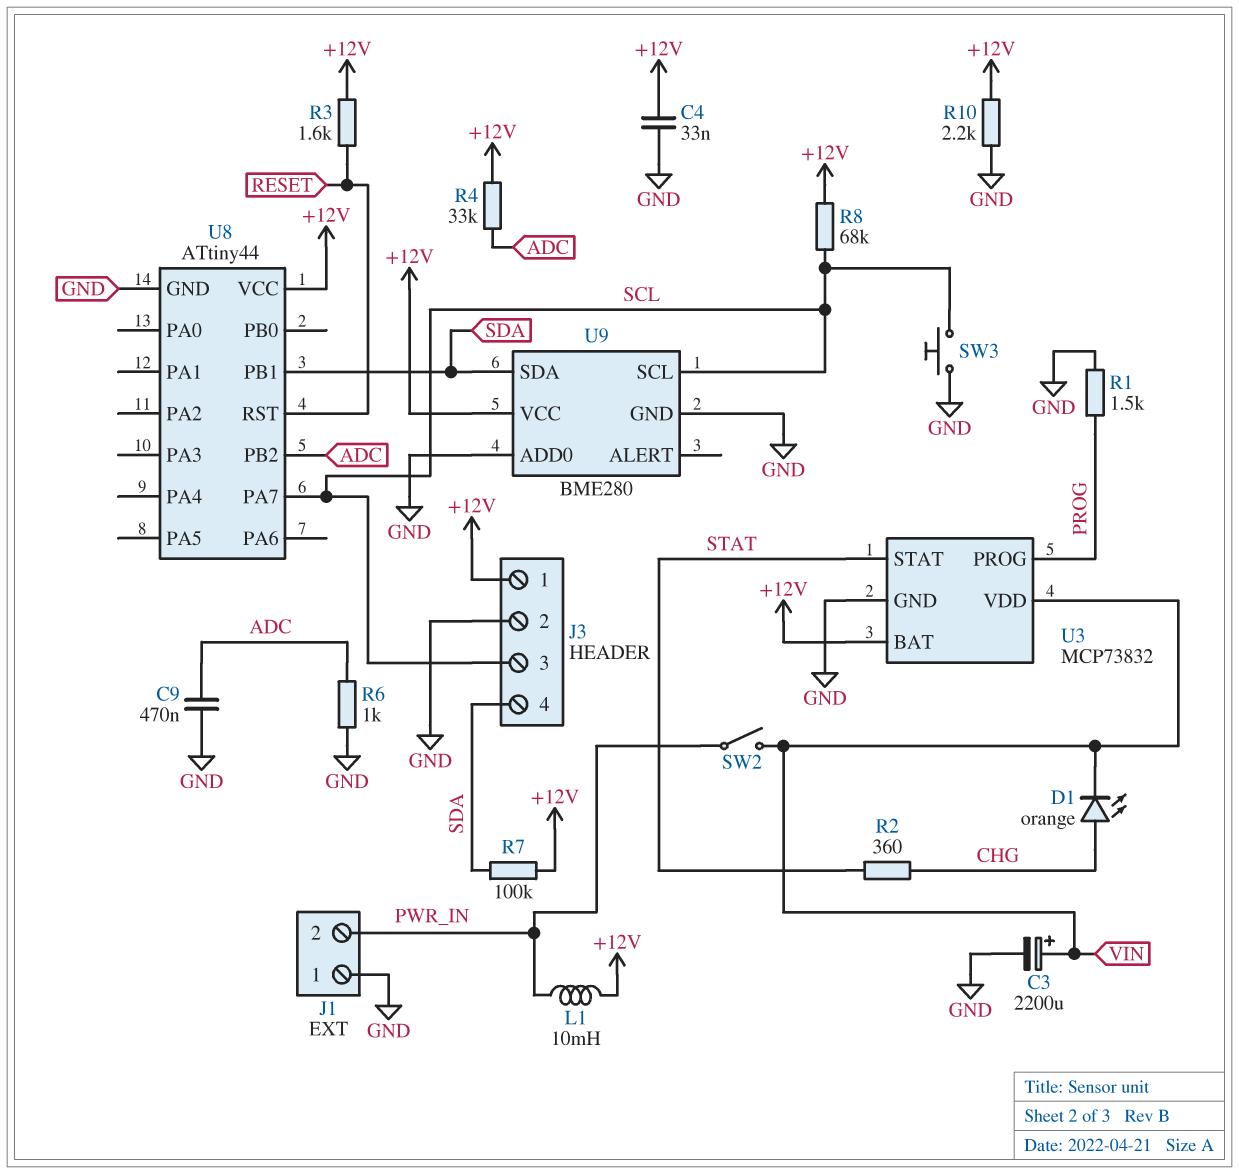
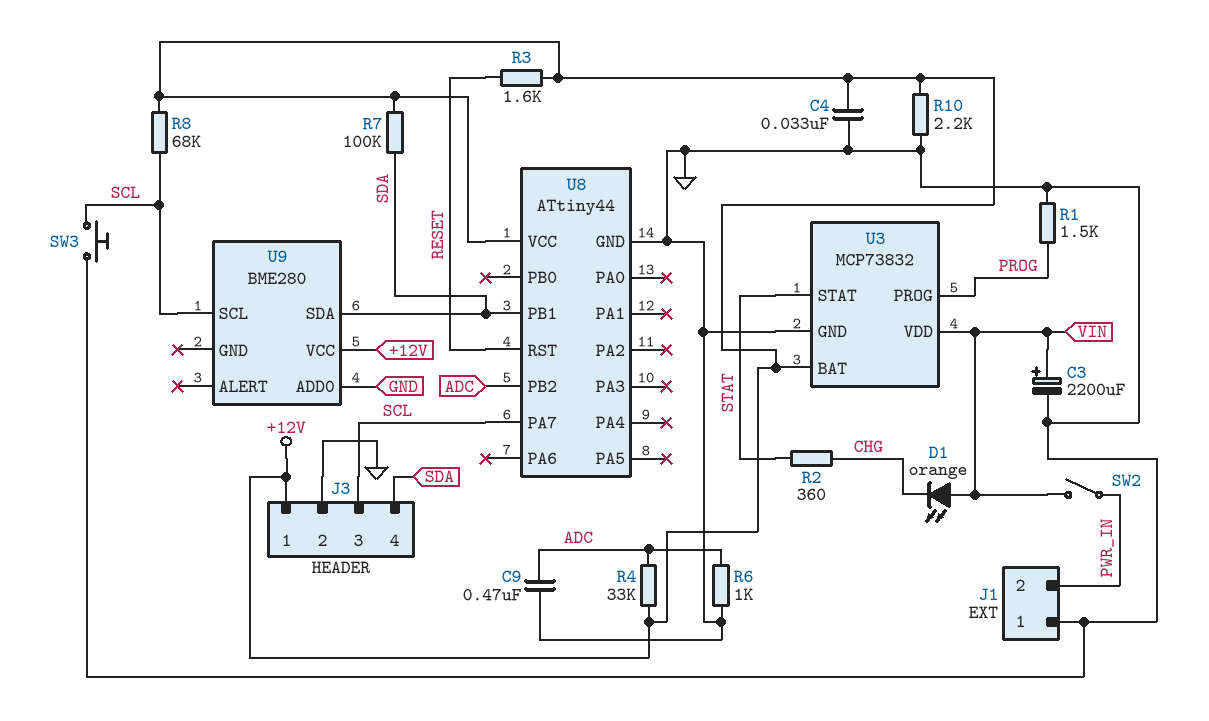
D1: LED orange (A CHG, K VIN) -> LED orange (A VIN, K CHG)
L1: 10mH (+12V, PWR_IN) -> none
U9 pin GND: GND -> none

